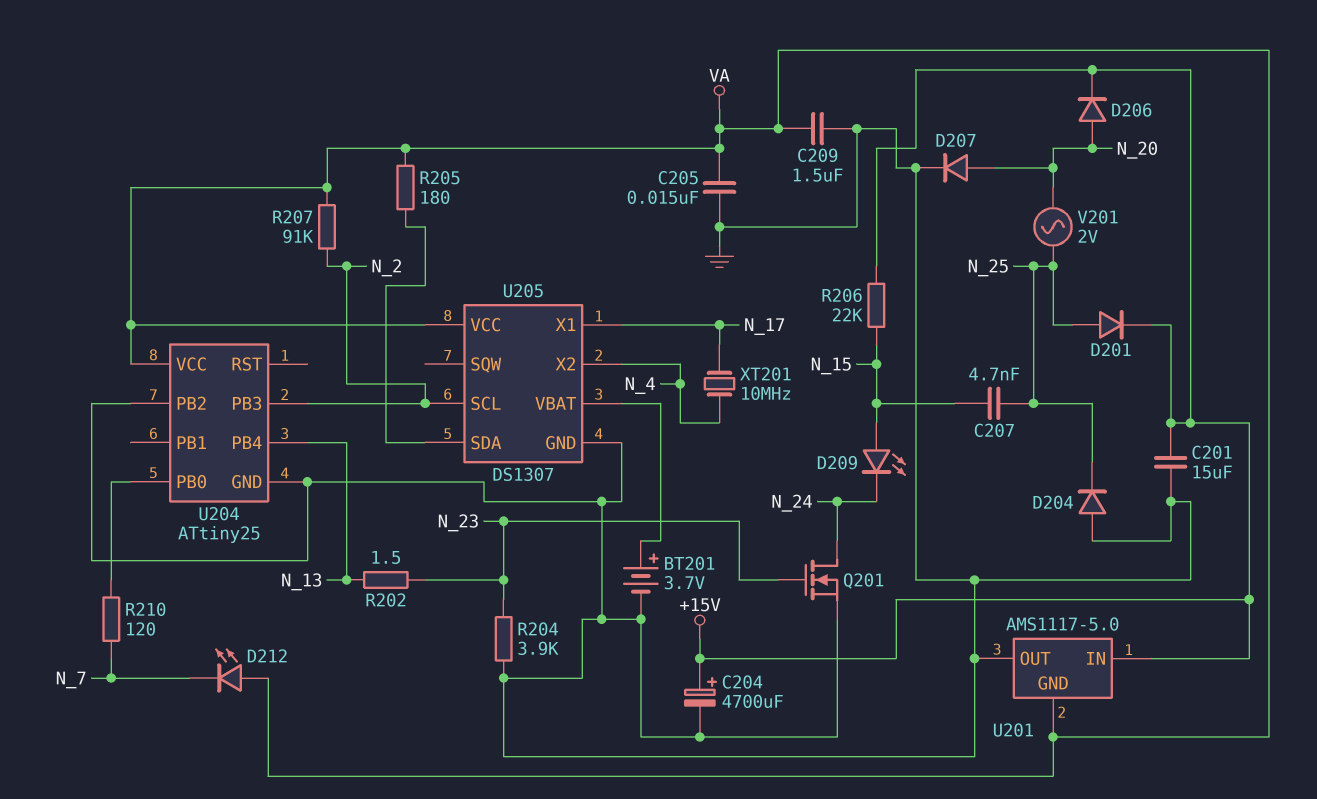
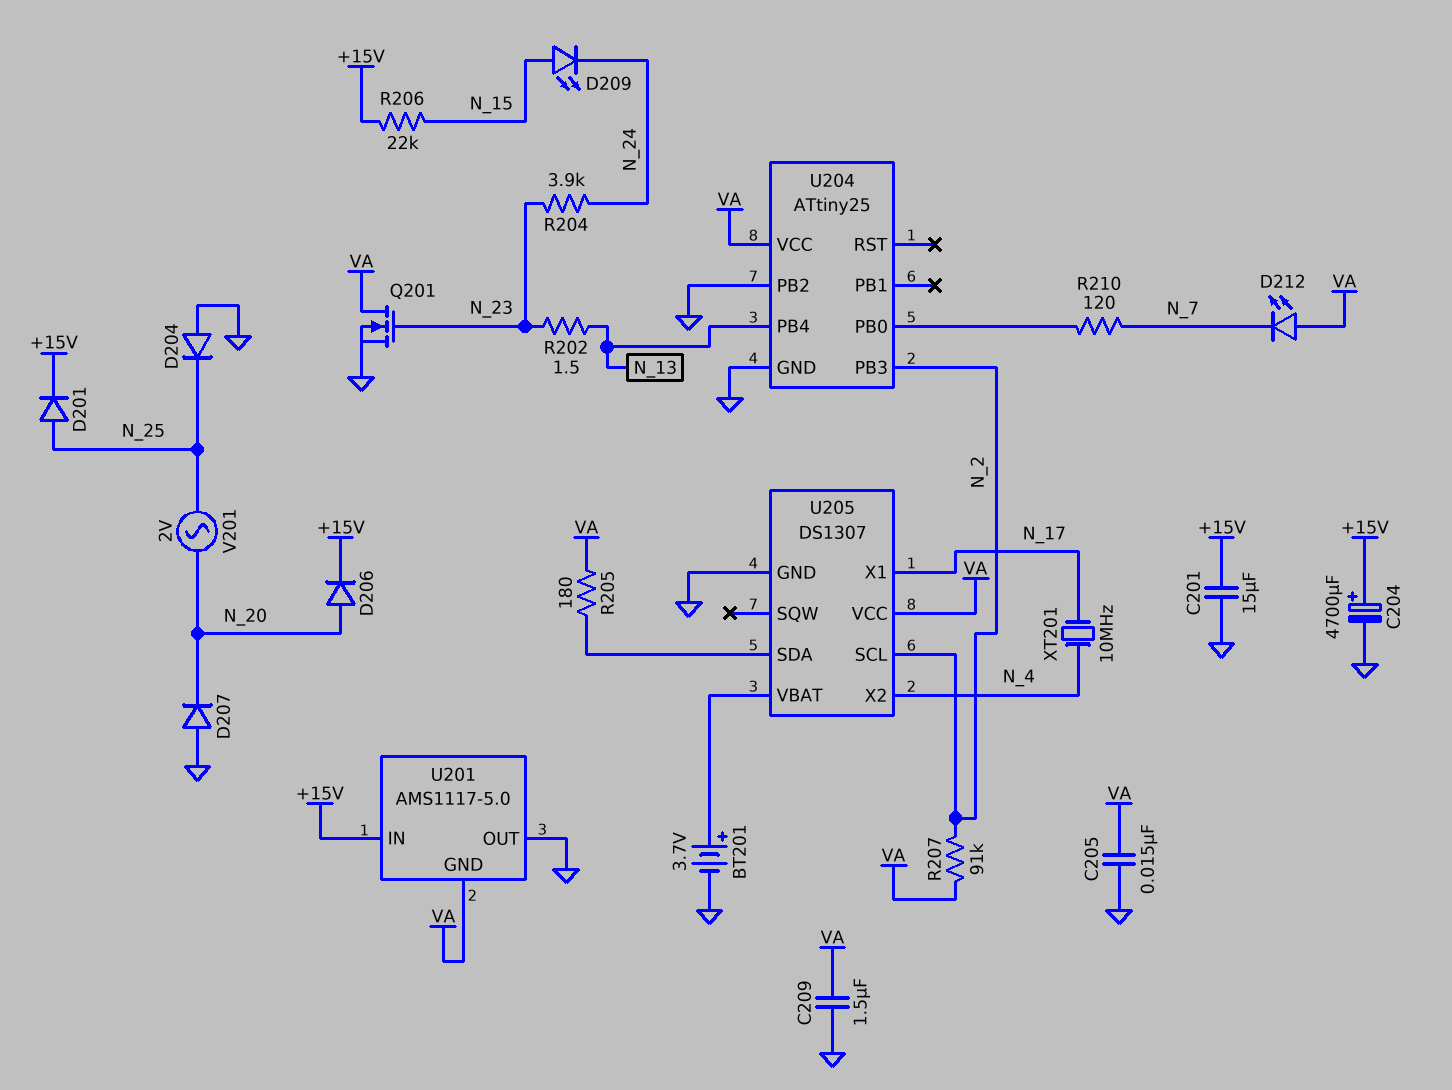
C207: 4.7nF (N_15, N_25) -> none
D207: diode (A N_20, K GND) -> diode (A GND, K N_20)
Q201: NMOS (G N_23, D N_24, S GND) -> NMOS (G N_23, D VA, S GND)
R204: 3.9k (GND, N_23) -> 3.9k (N_23, N_24)

